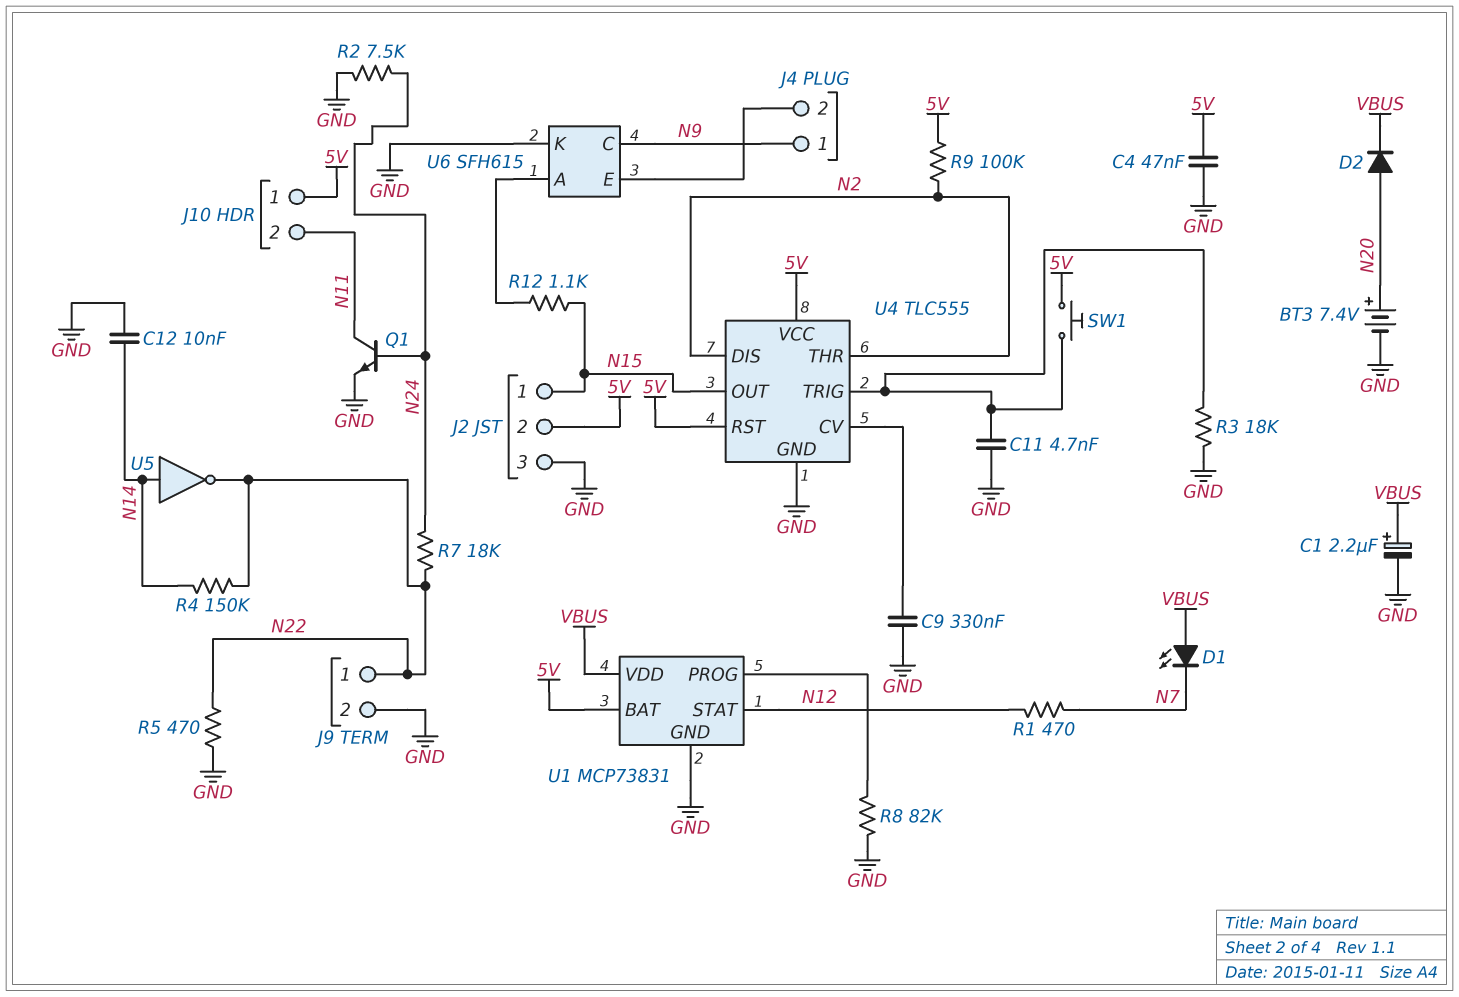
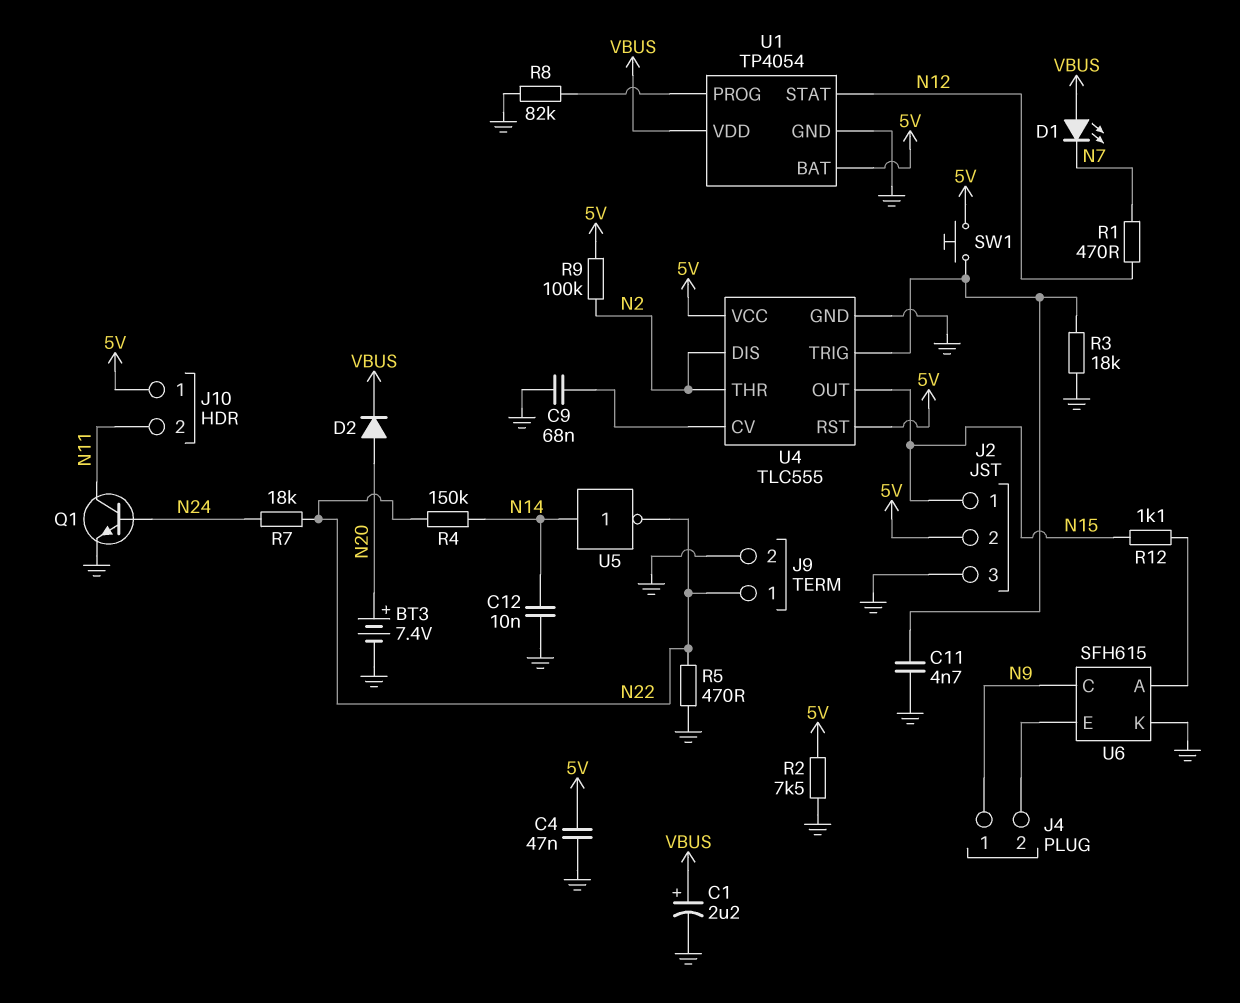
C9: 330nF (GND, U4/CV) -> 68nF (GND, U4/CV)
R2: 7.5k (GND, N24) -> 7.5k (5V, GND)
U1: MCP73831 -> TP4054

